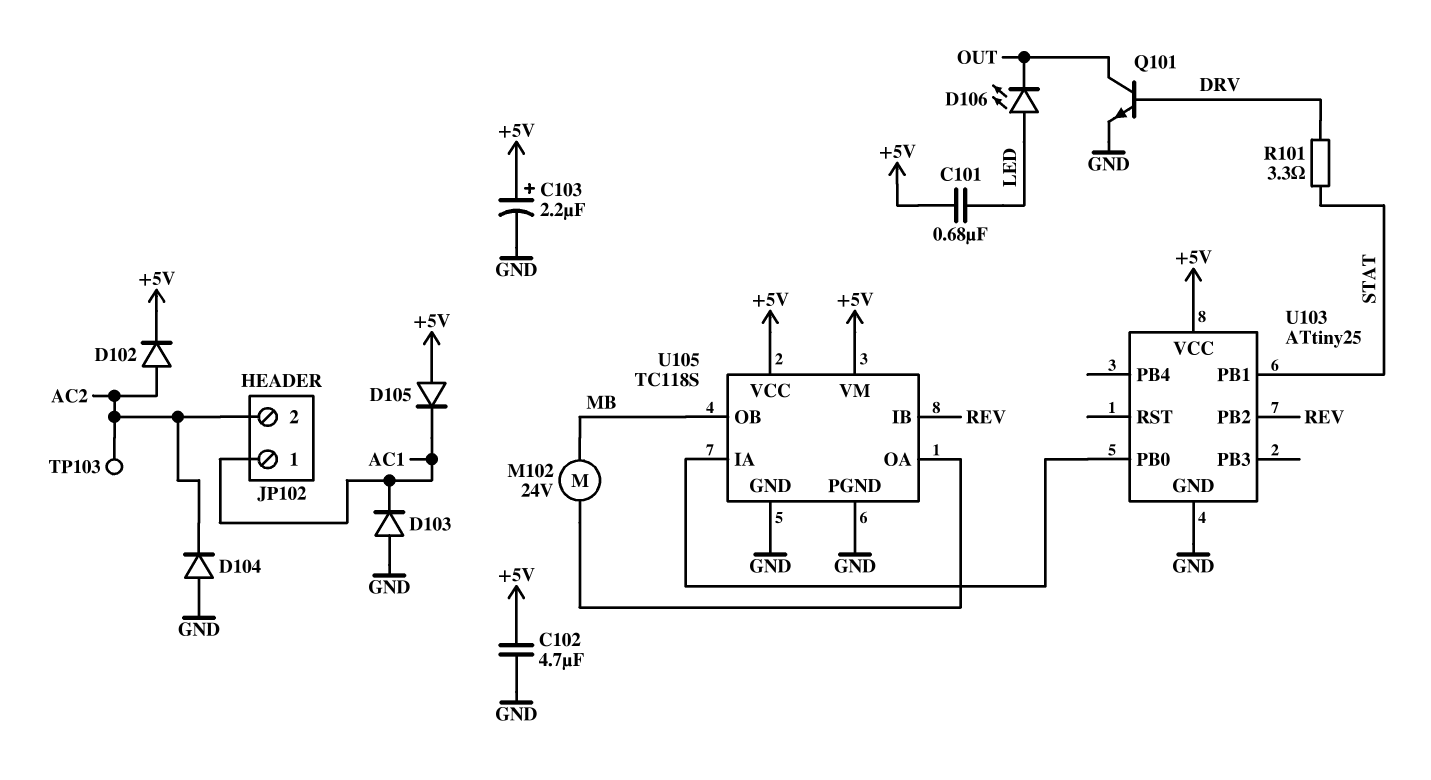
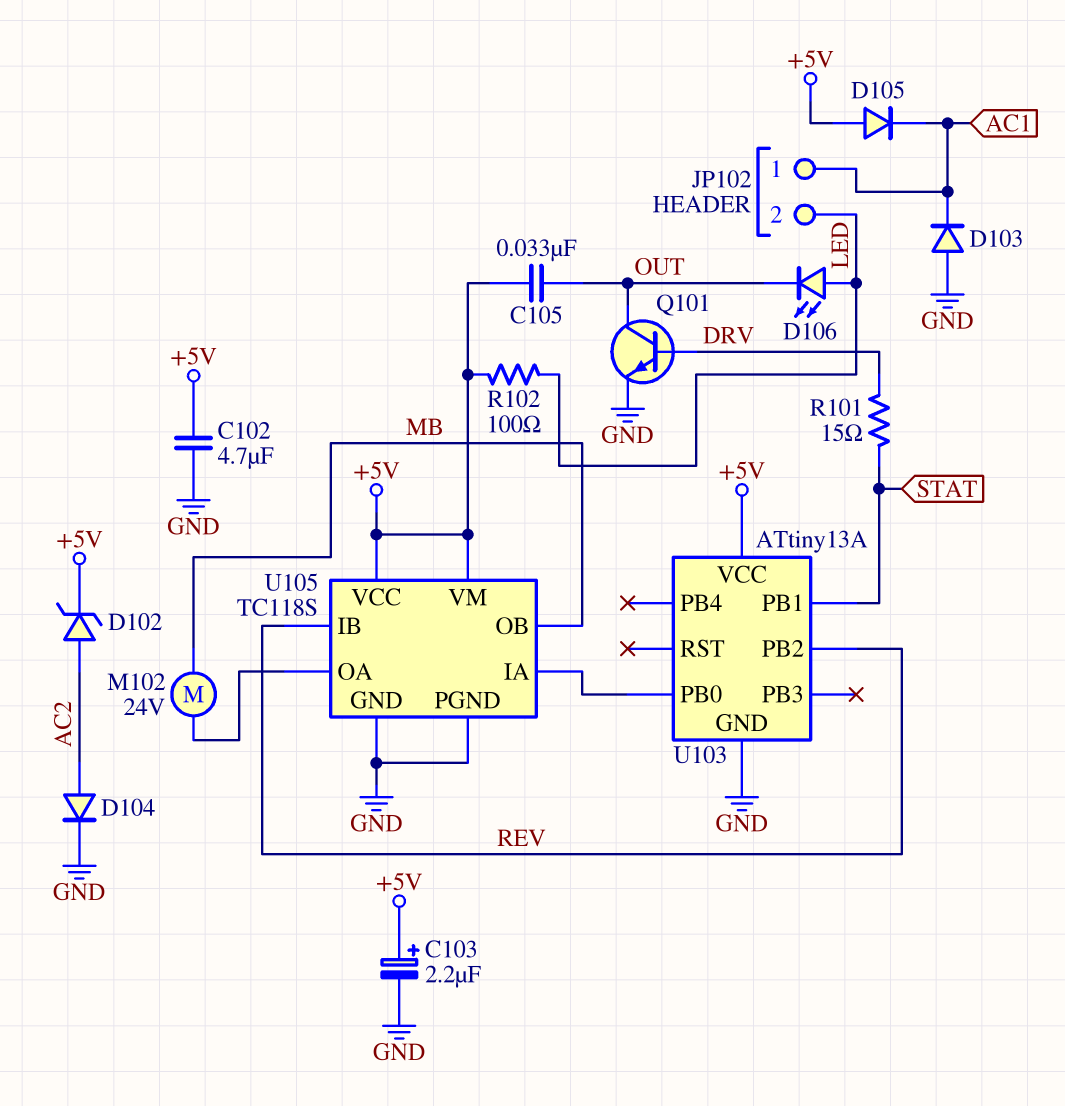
C101: 680nF (+5V, LED) -> none
C105: none -> 33nF (+5V, OUT)
D102: diode (A AC2, K +5V) -> zener (A AC2, K +5V)
D104: diode (A GND, K AC2) -> diode (A AC2, K GND)
JP102 pin 2: AC2 -> LED
R101: 3.3 (DRV, STAT) -> 15 (DRV, STAT)
R102: none -> 100 (+5V, LED)
TP103: test point (AC2) -> none
U103: ATtiny25 -> ATtiny13A

